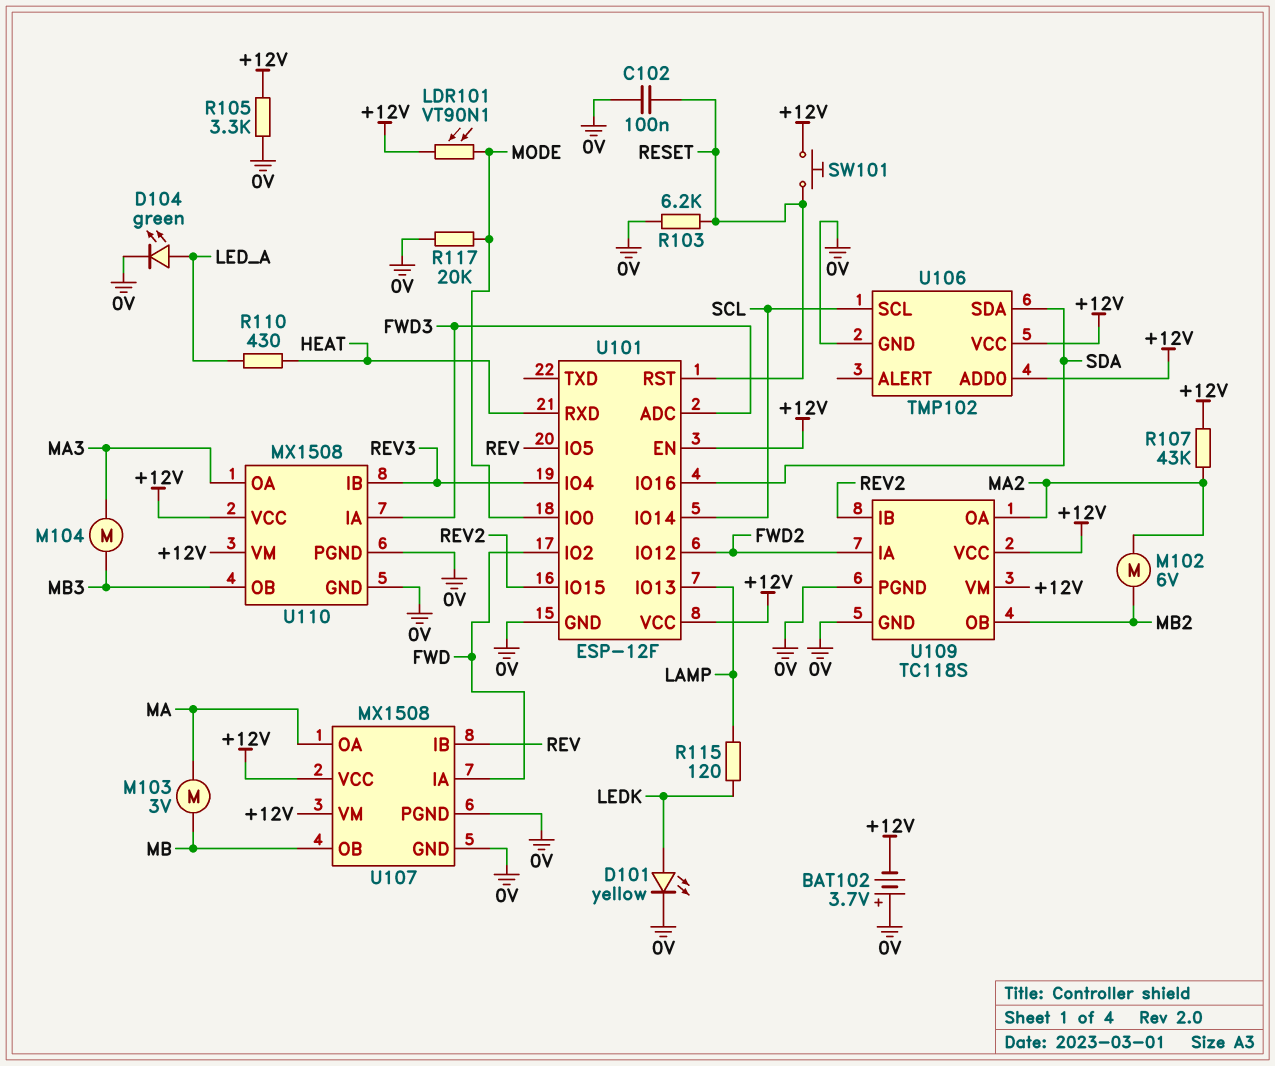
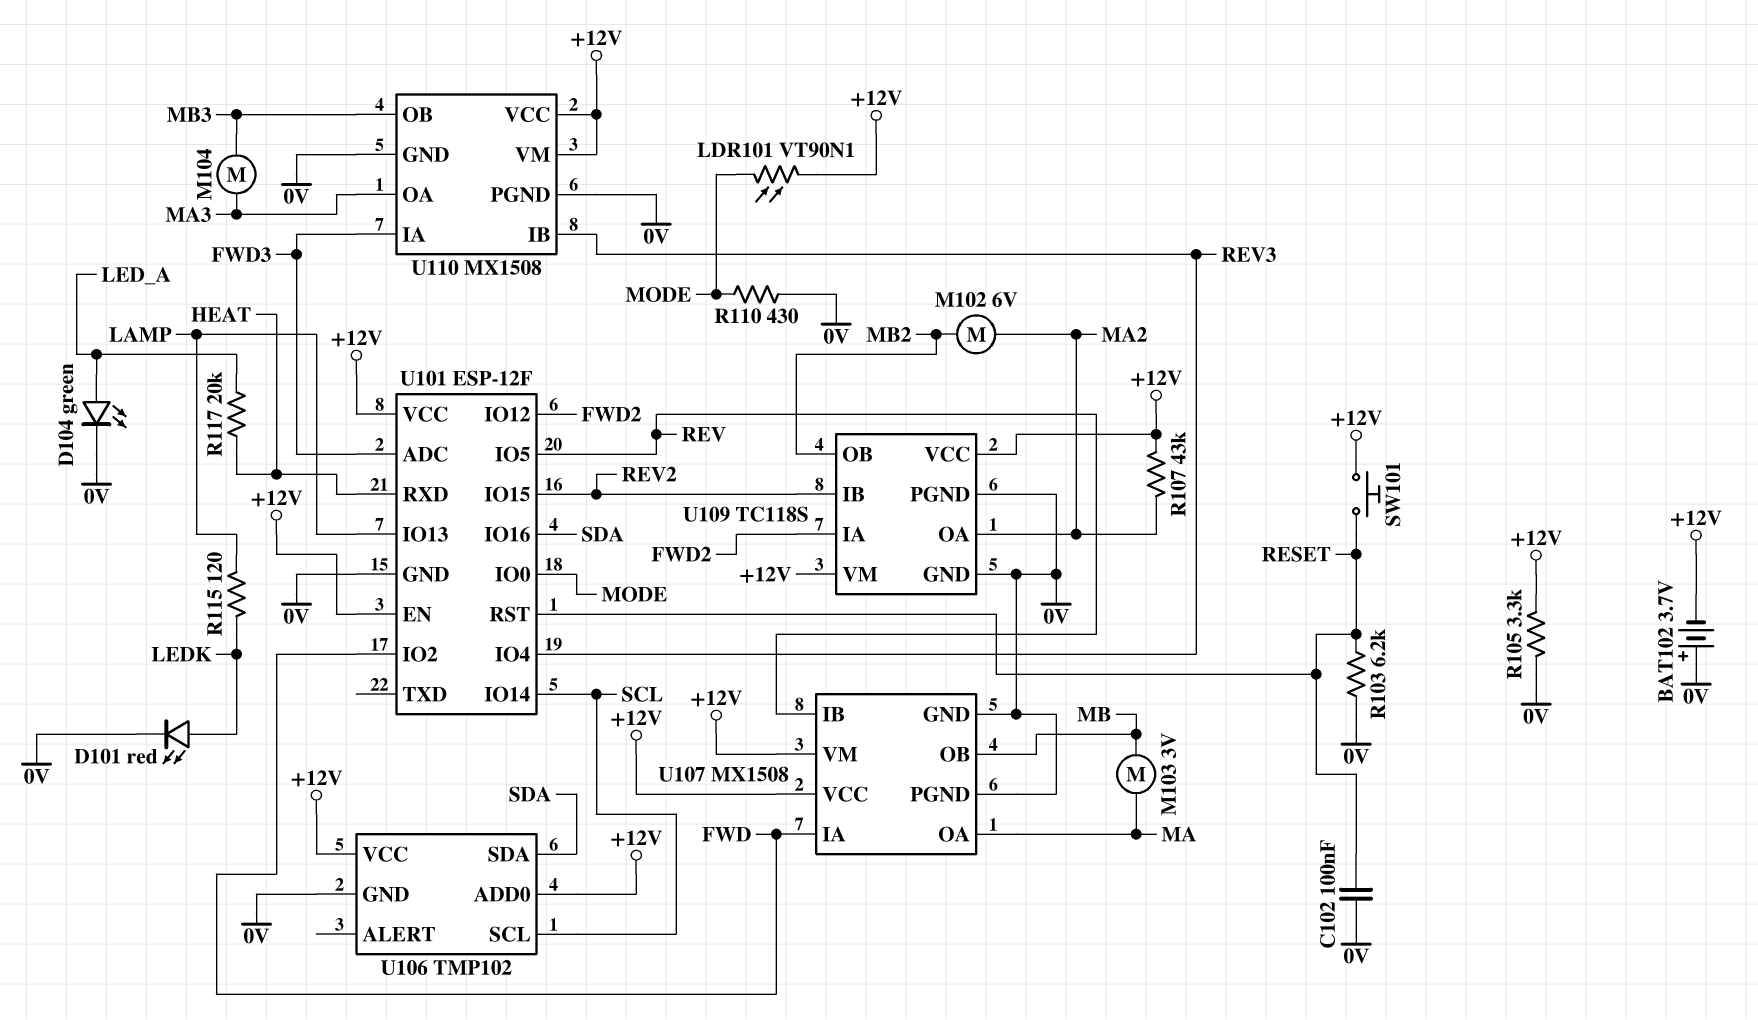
D101: LED yellow (A LEDK, K 0V) -> LED red (A LEDK, K 0V)
R110: 430 (HEAT, LED_A) -> 430 (0V, MODE)
R117: 20k (0V, MODE) -> 20k (HEAT, LED_A)

